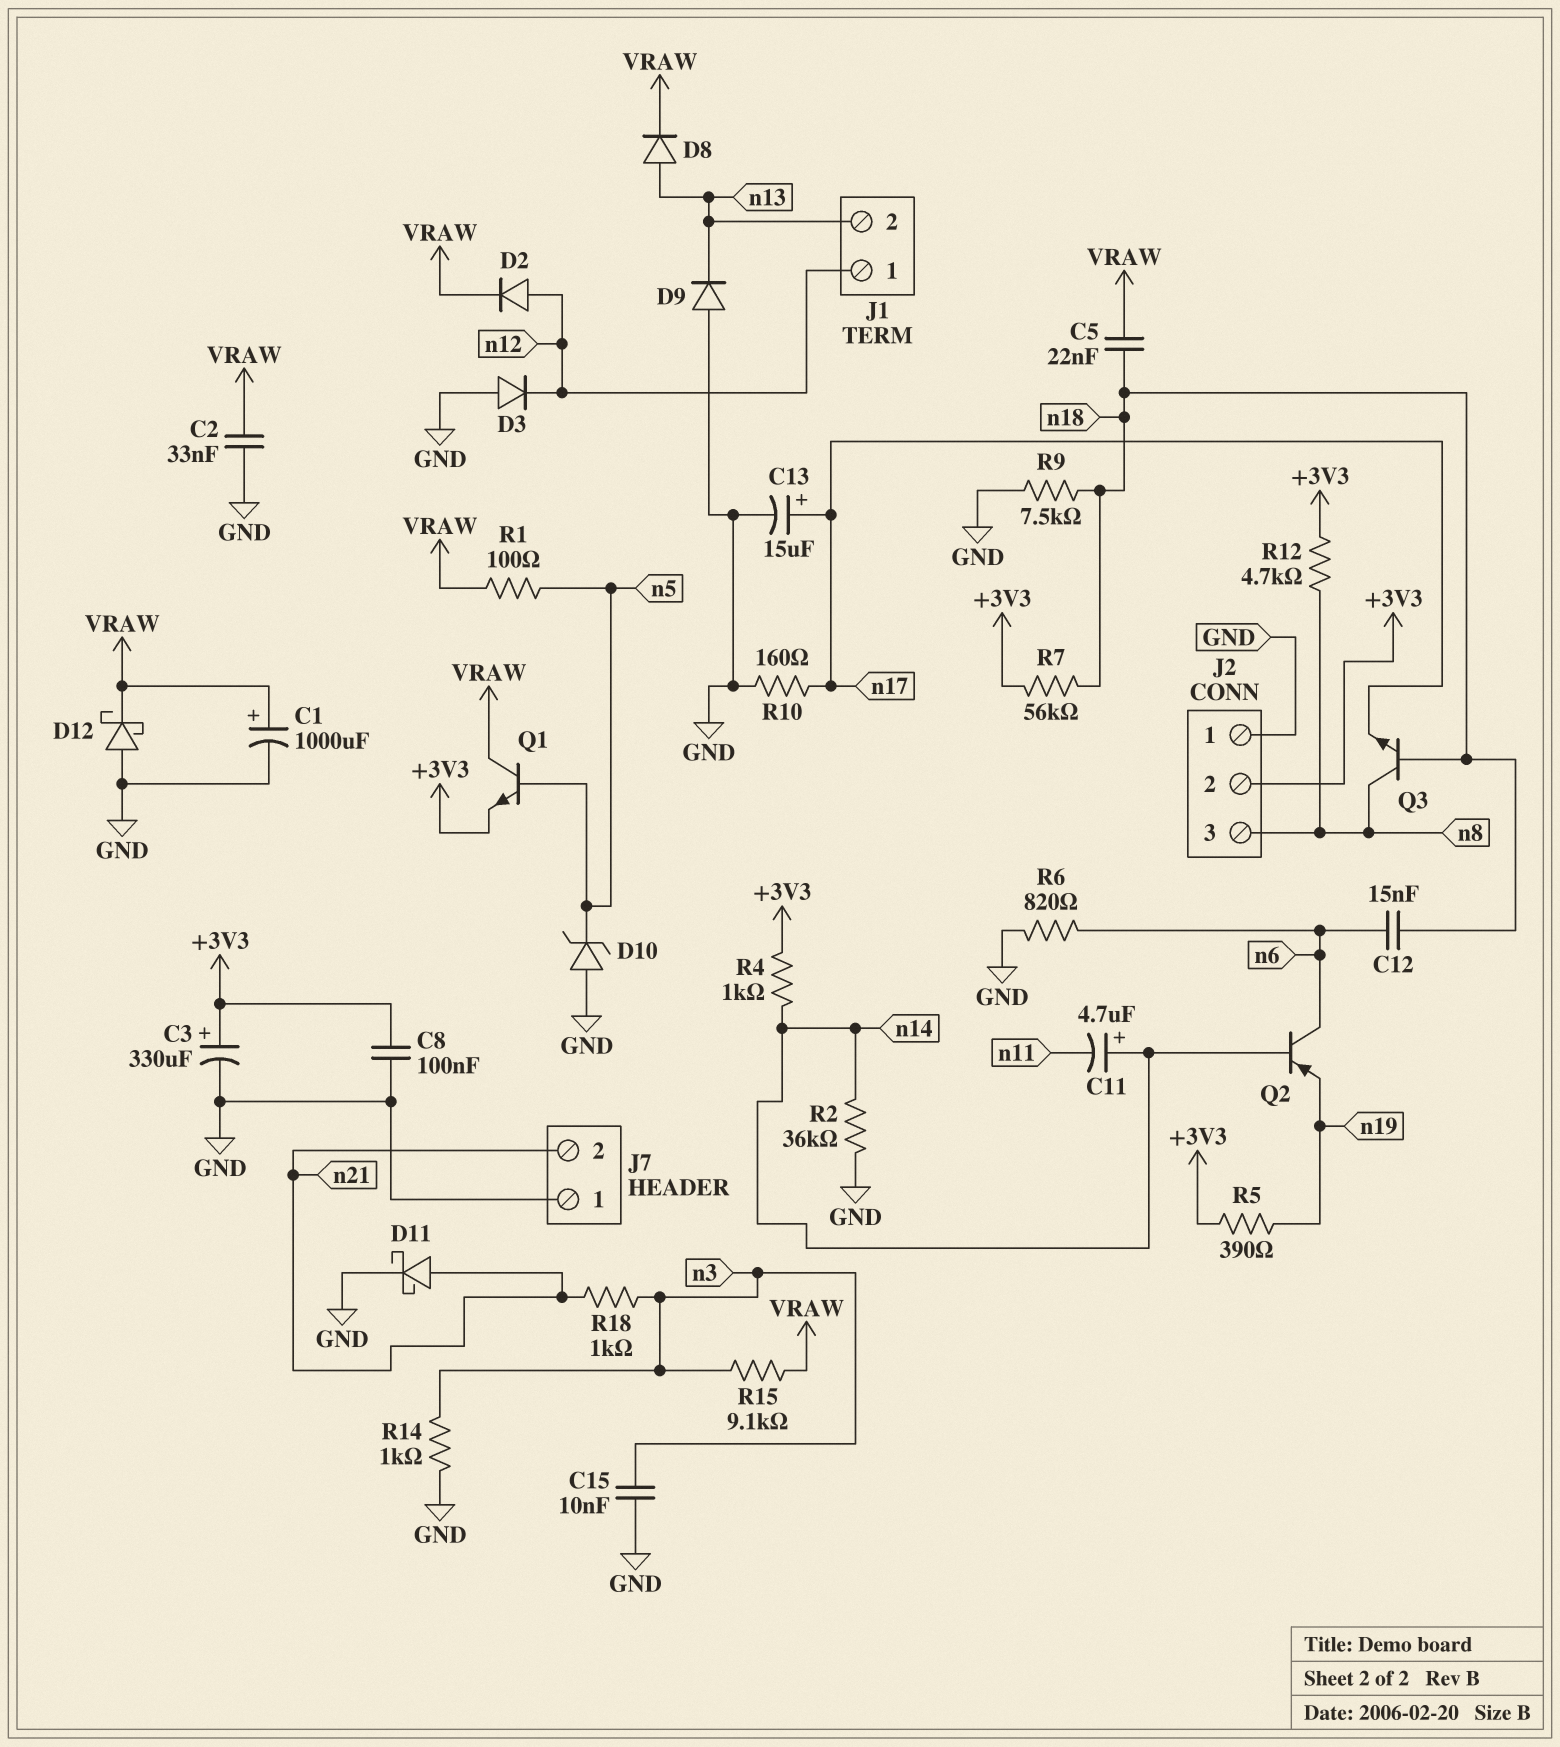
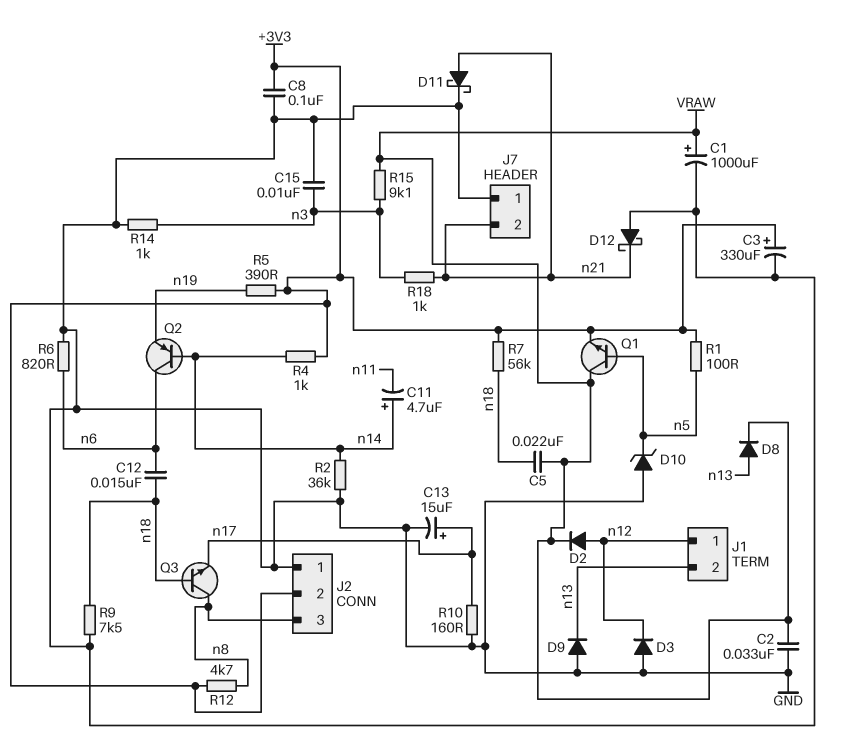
D12: schottky (A GND, K VRAW) -> schottky (A GND, K n21)
R1: 100 (VRAW, n5) -> 100 (+3V3, n5)

